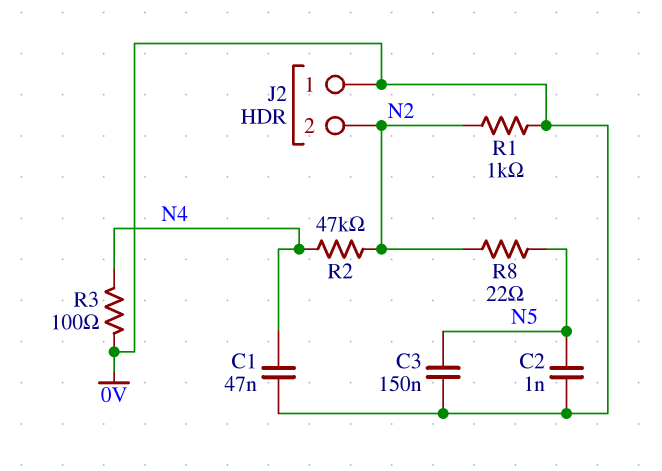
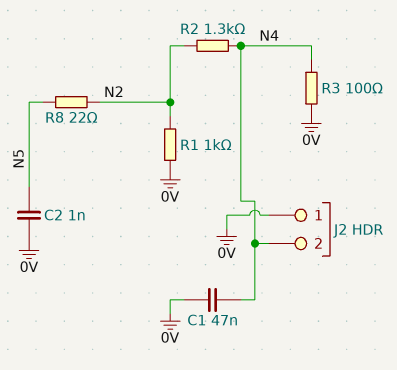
C3: 150nF (0V, N5) -> none
J2 pin 2: N2 -> N4
R2: 47k (N2, N4) -> 1.3k (N2, N4)

